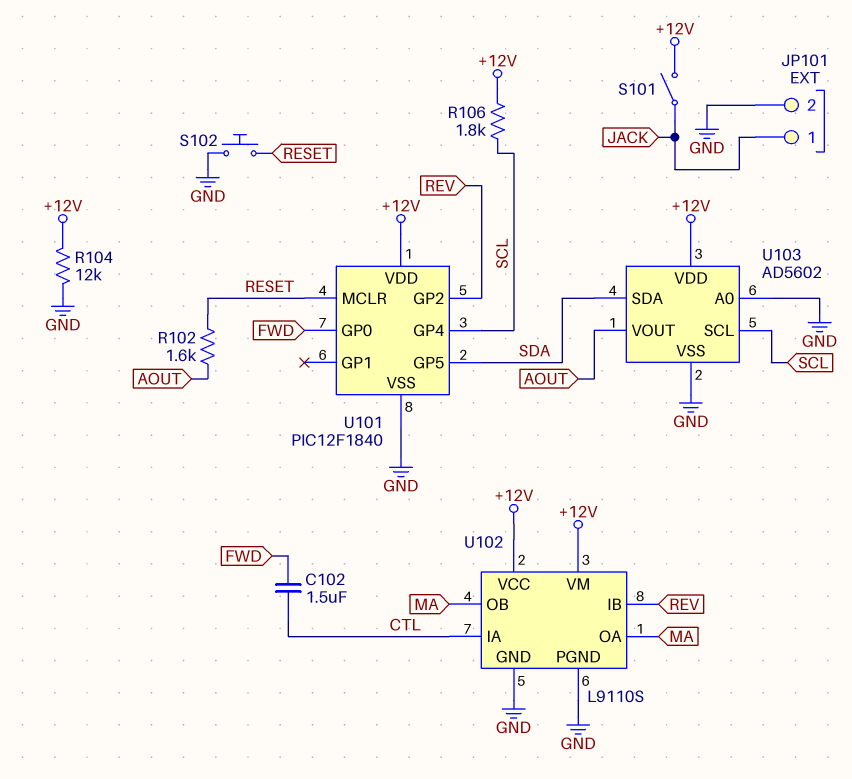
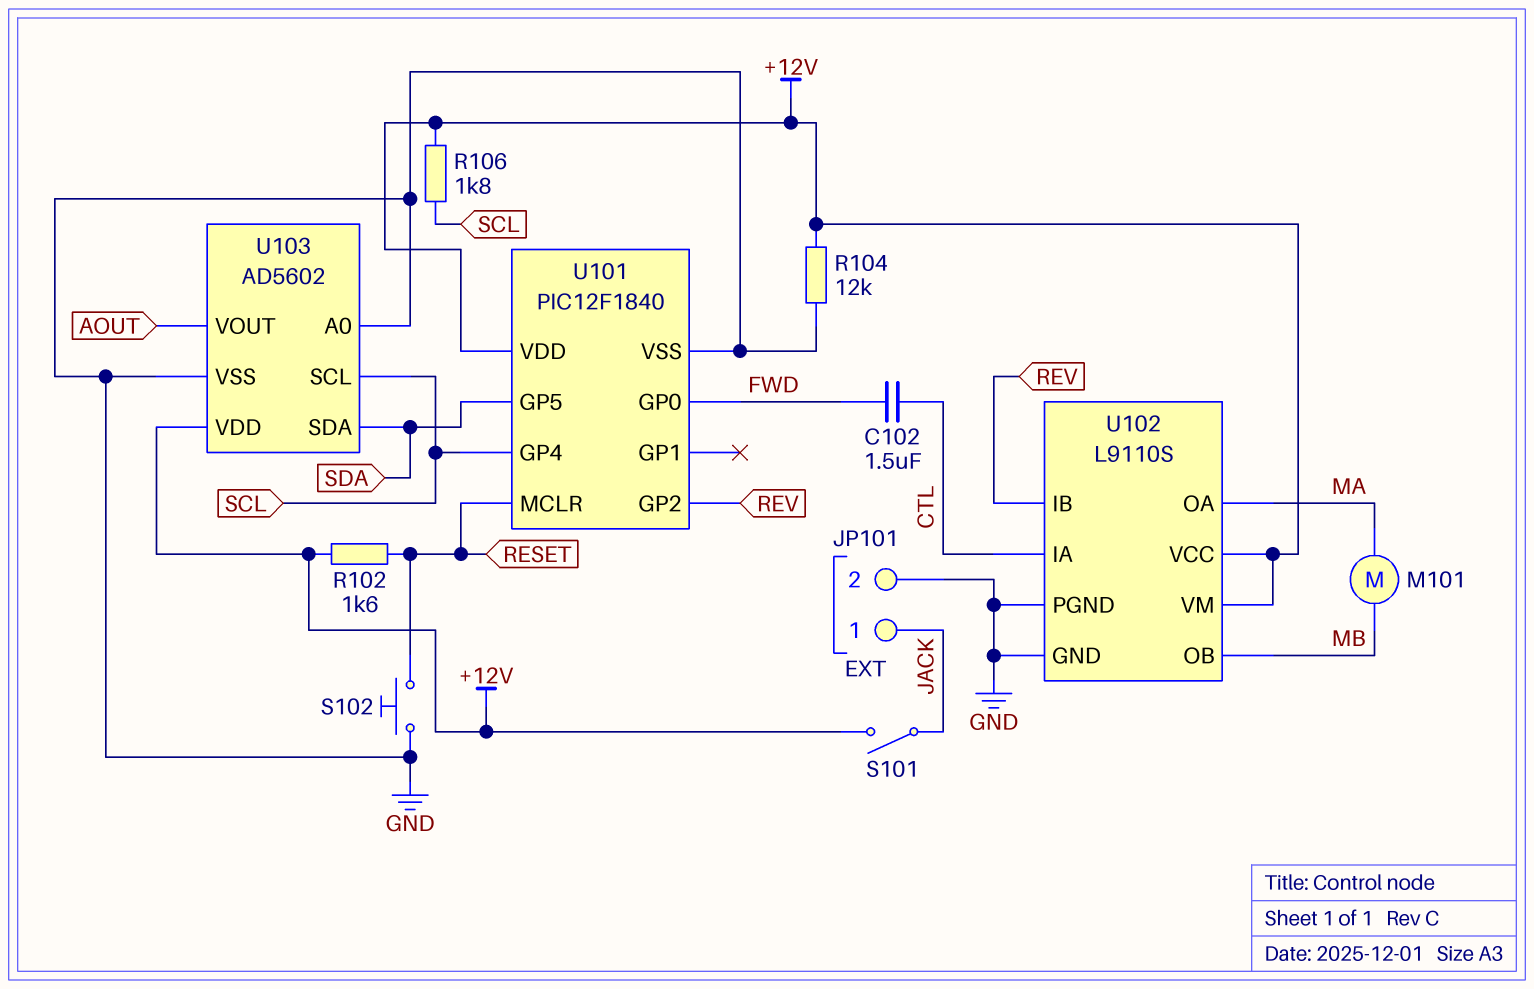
M101: none -> motor (MA, MB)
R102: 1.6k (AOUT, RESET) -> 1.6k (+12V, RESET)
U102 pin OB: MA -> MB

